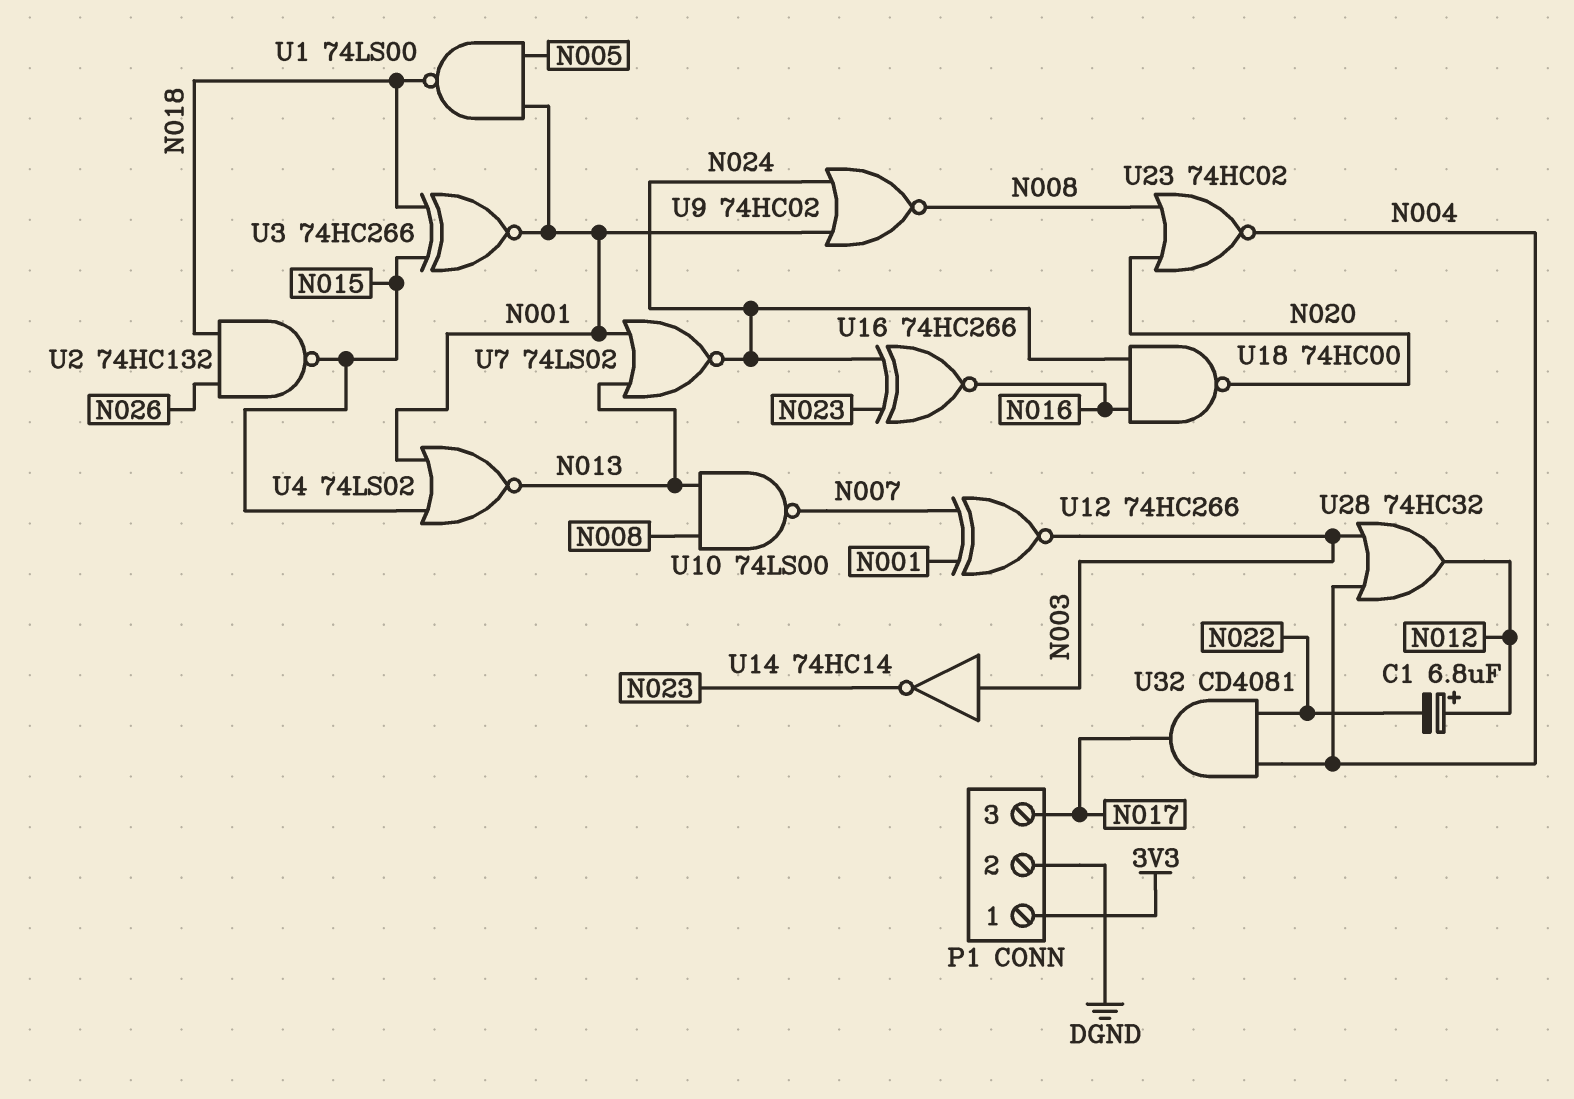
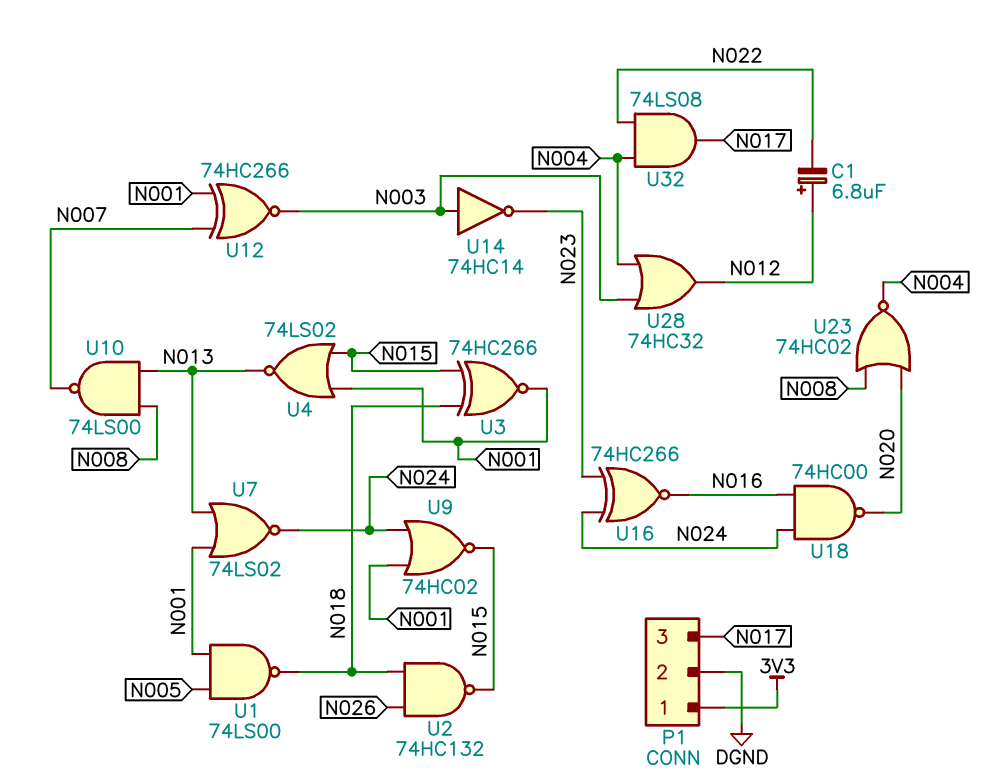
U9: NOR 74HC02 (in N001, in N024, out N008) -> NOR 74HC02 (in N001, in N024, out N015)
U32: AND CD4081 (in N004, in N022, out N017) -> AND 74LS08 (in N004, in N022, out N017)

